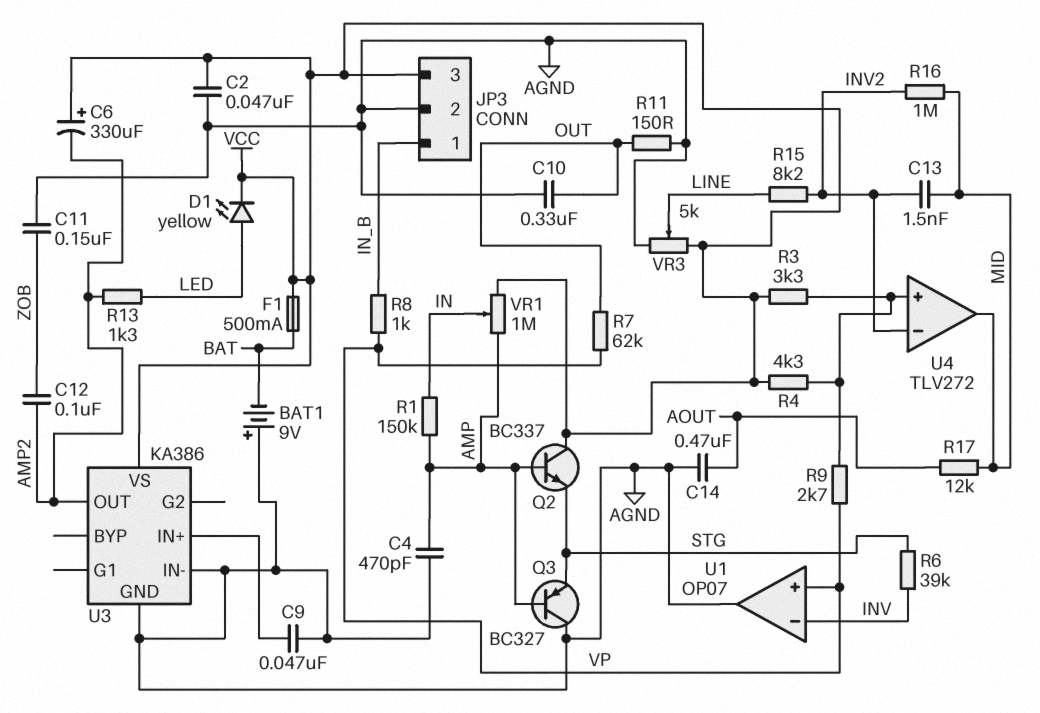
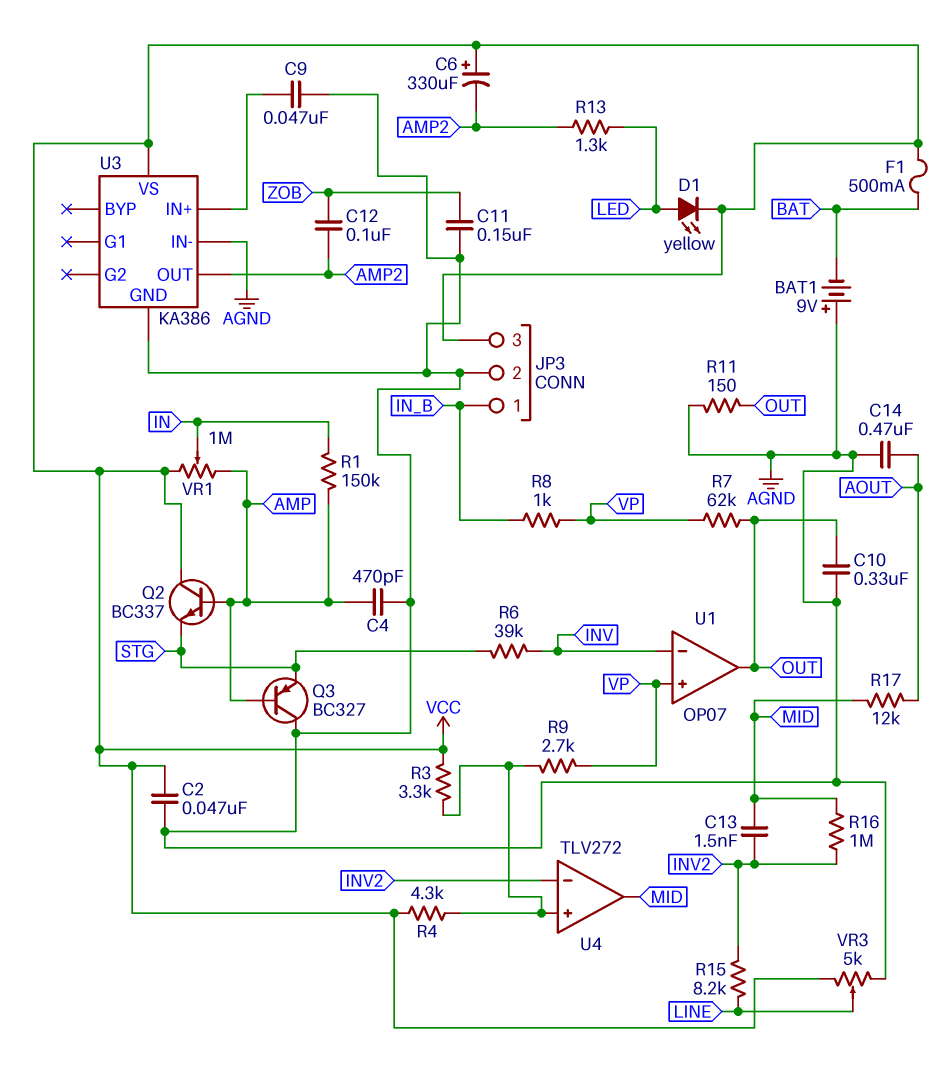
U1 pin out: AGND -> OUT

